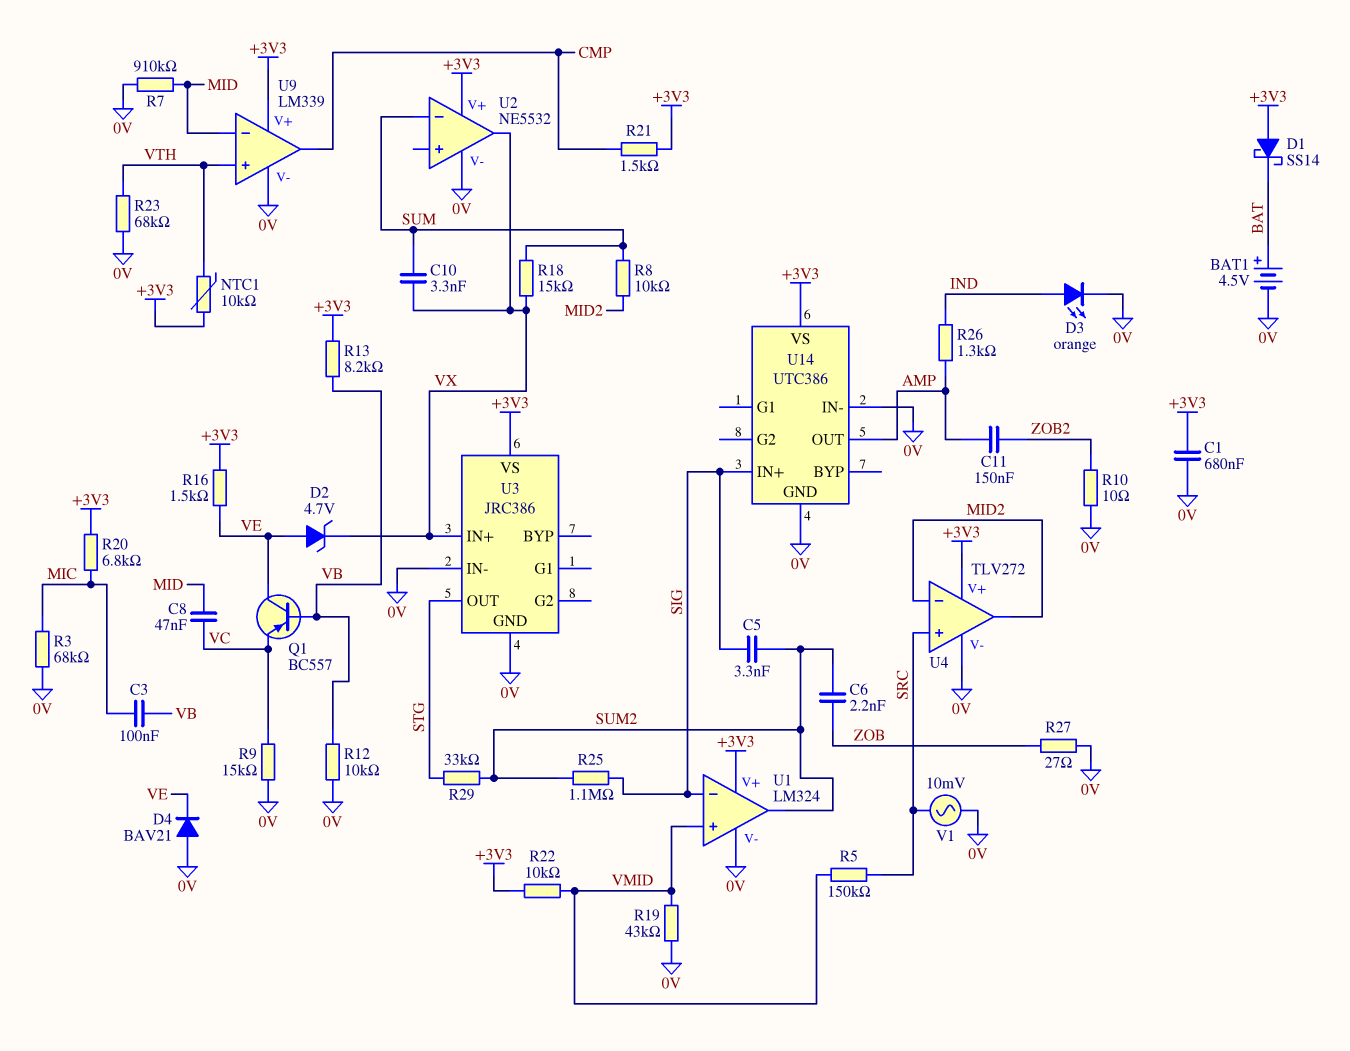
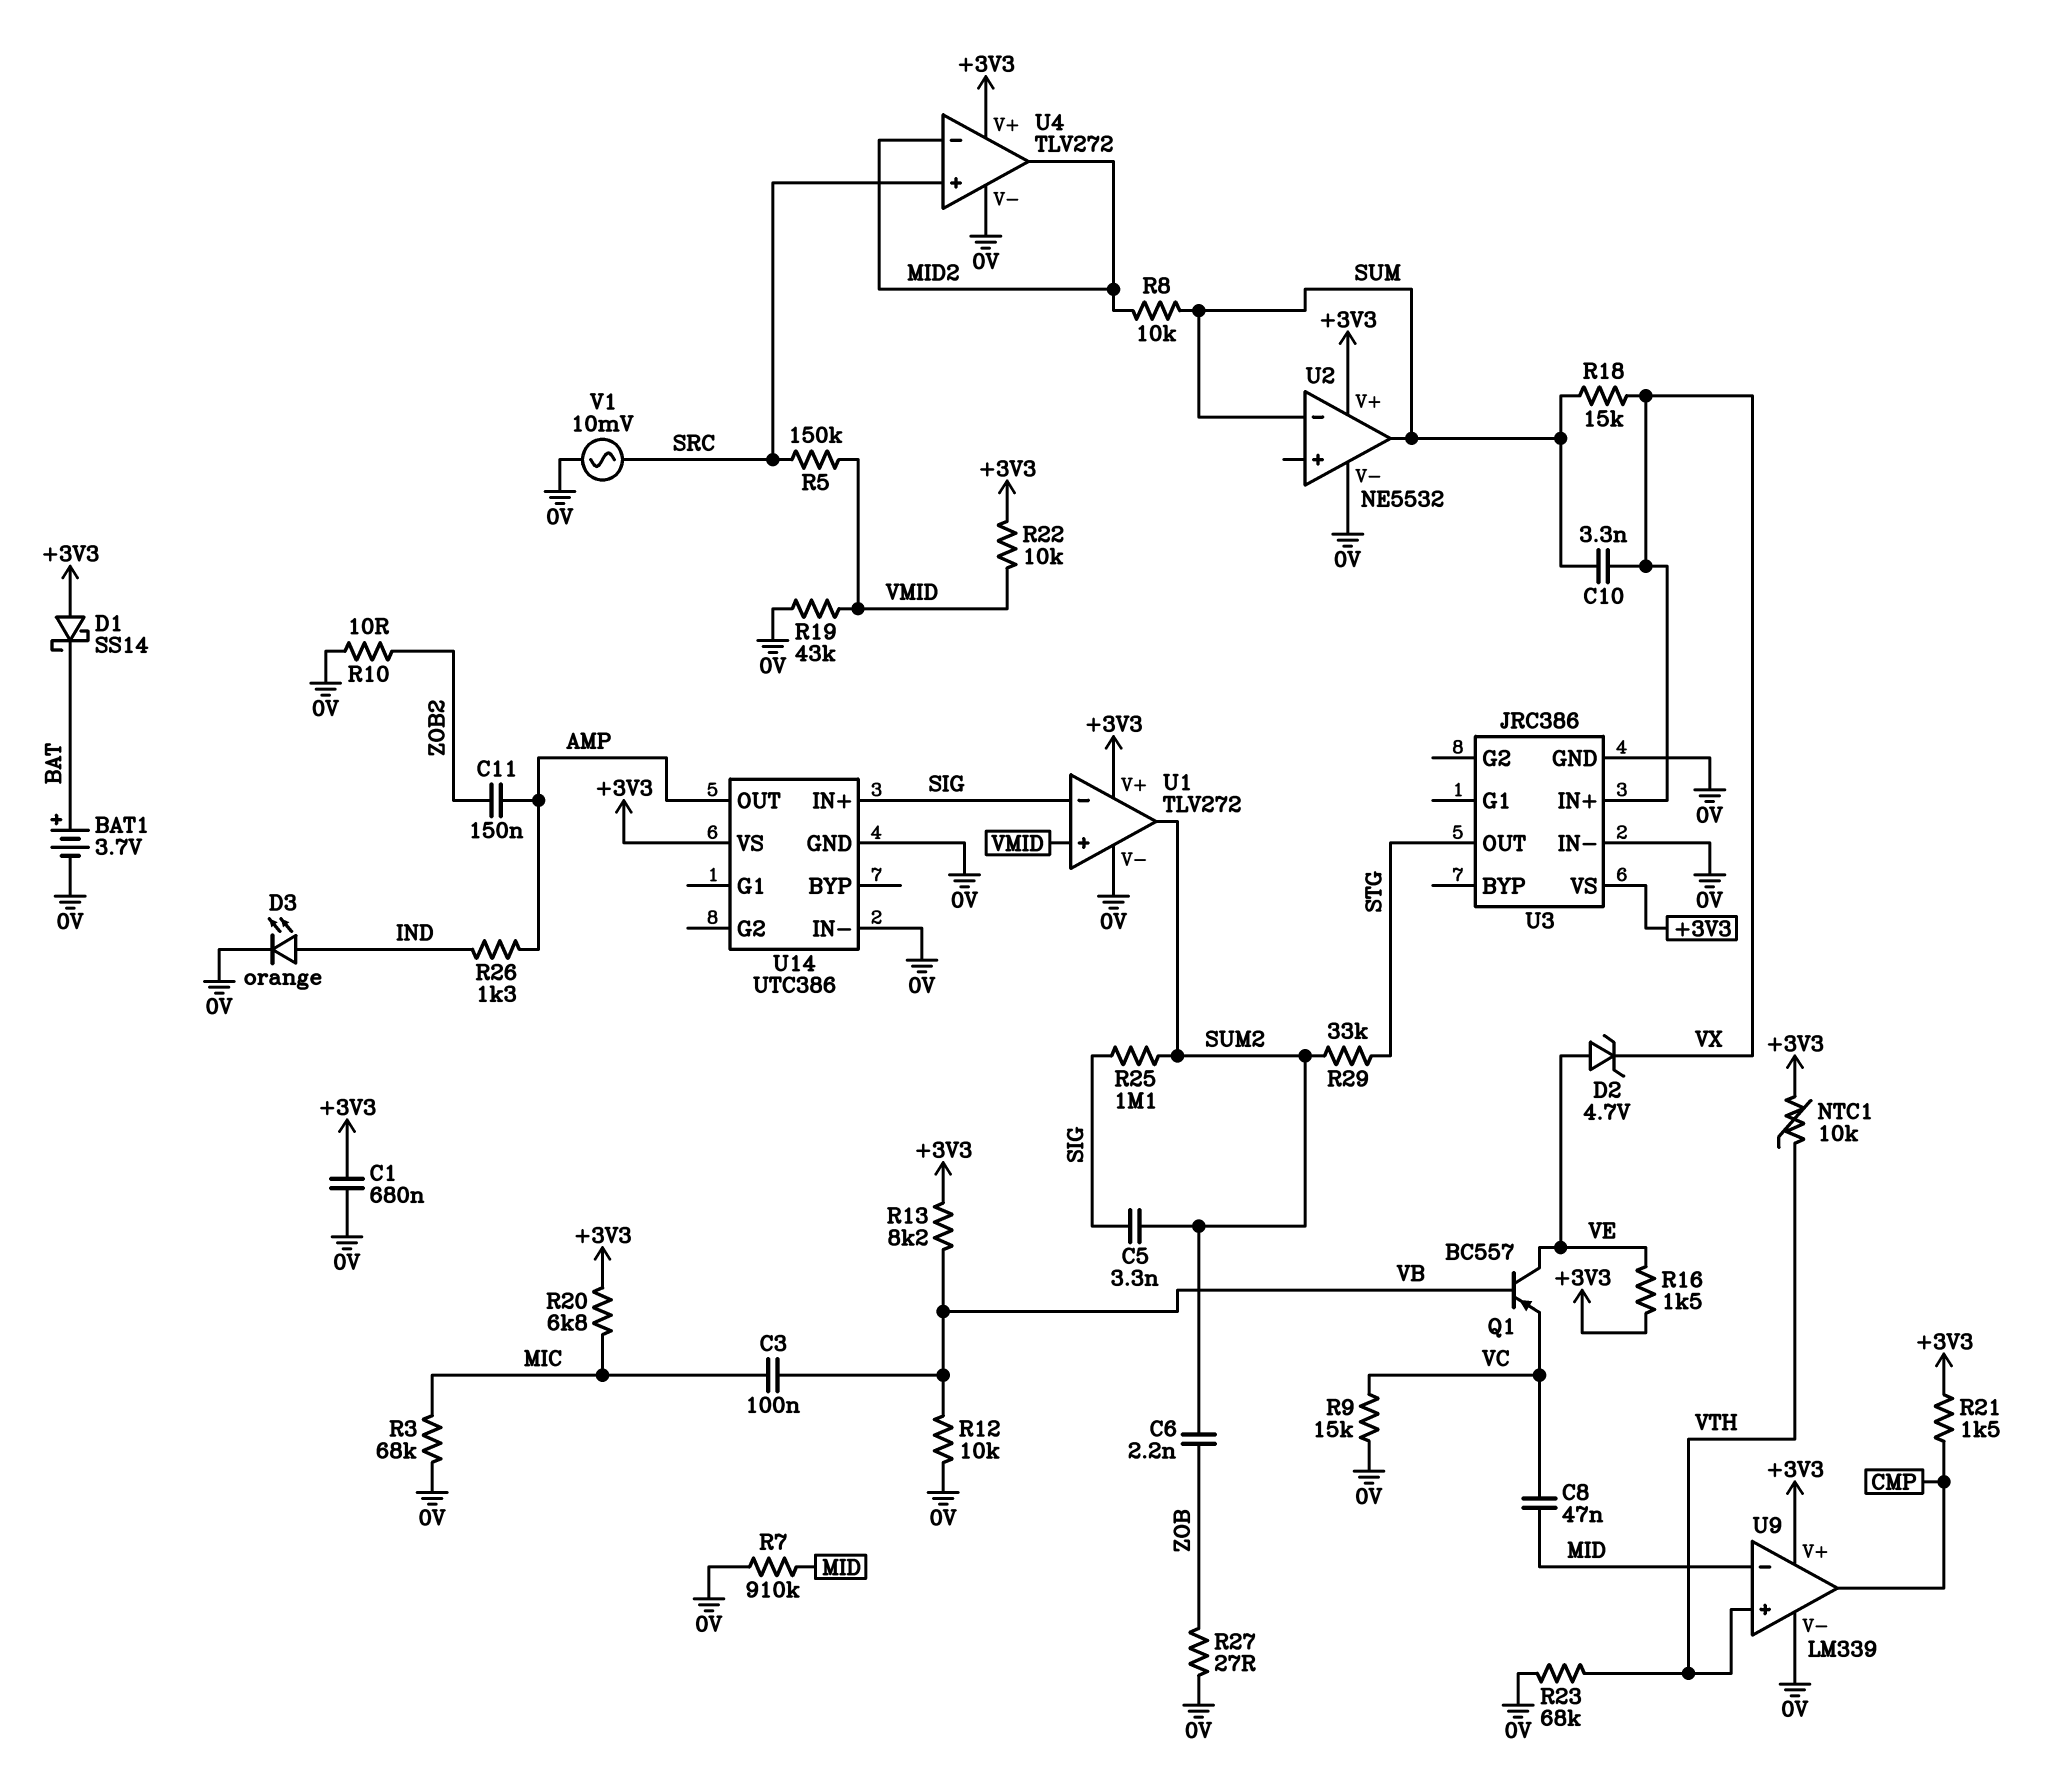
BAT1: 4.5V (plus BAT, minus 0V) -> 3.7V (plus BAT, minus 0V)
D4: diode BAV21 (A 0V, K VE) -> none
U1: LM324 -> TLV272
U2 pin out: VX -> SUM

